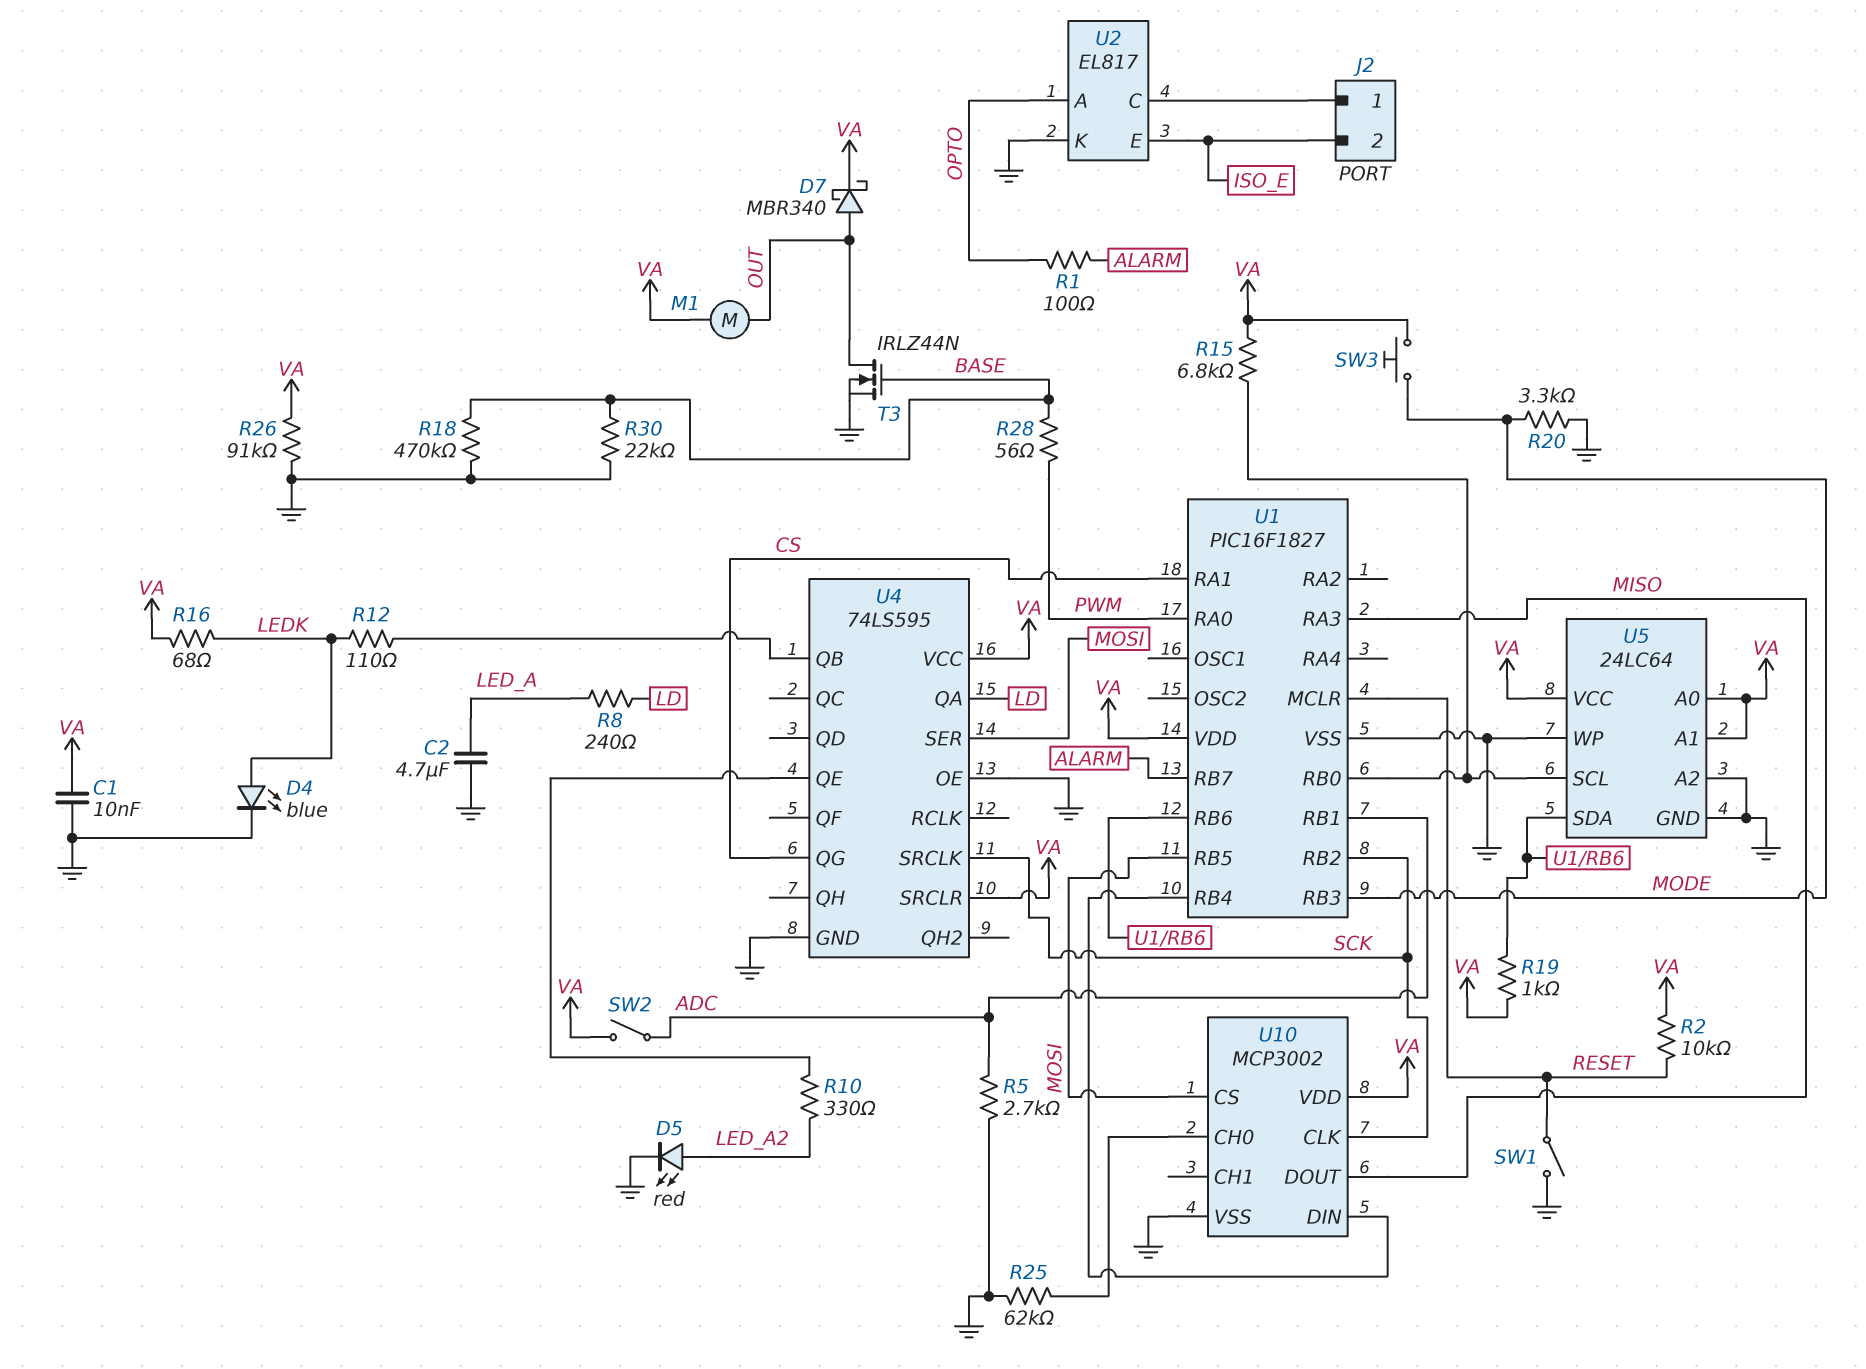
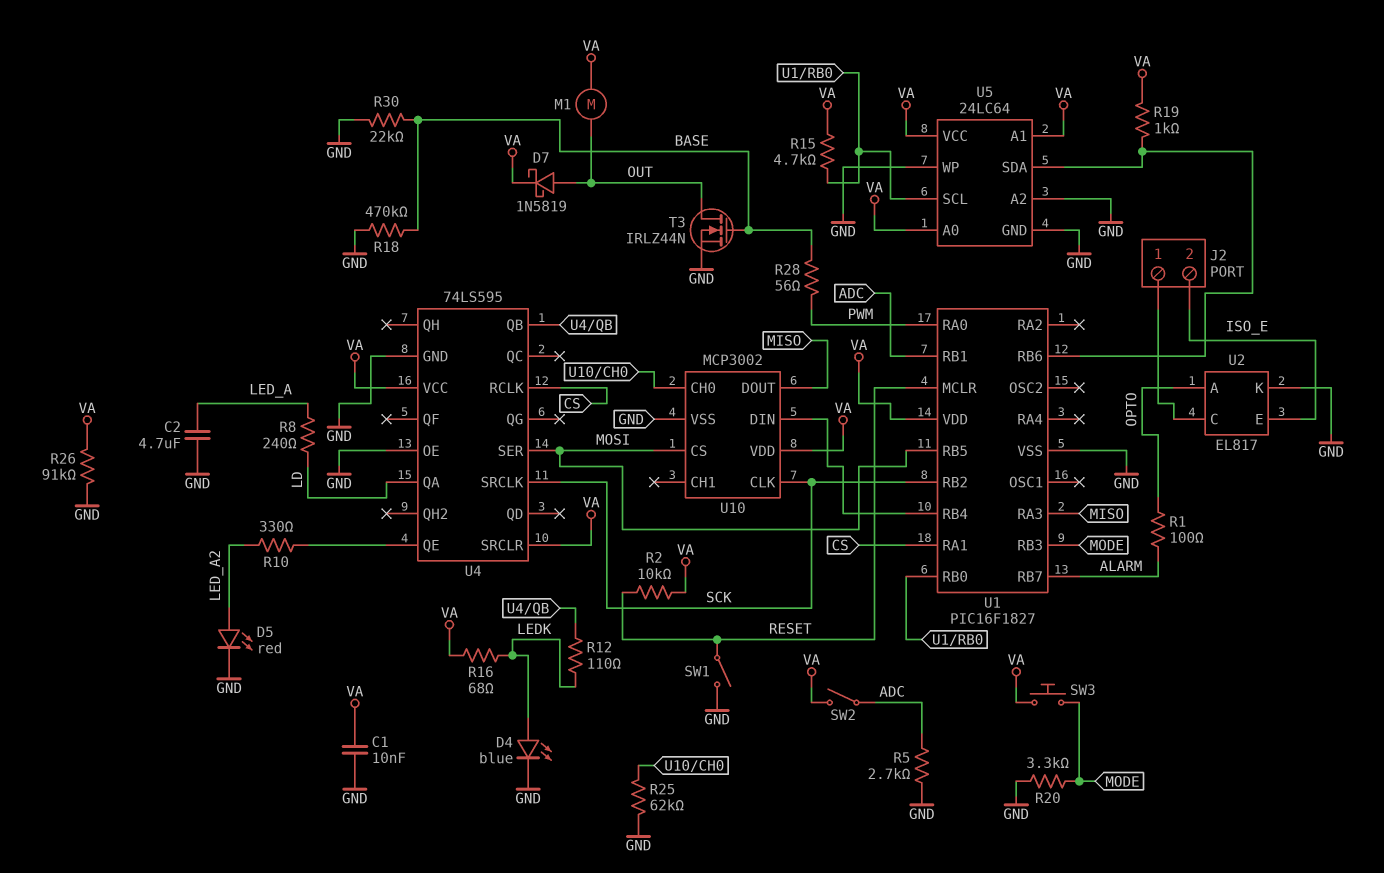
D7: schottky MBR340 (A OUT, K VA) -> schottky 1N5819 (A OUT, K VA)
R15: 6.8k (U1/RB0, VA) -> 4.7k (U1/RB0, VA)
U4 pin QG: CS -> none
U4 pin RCLK: none -> CS

